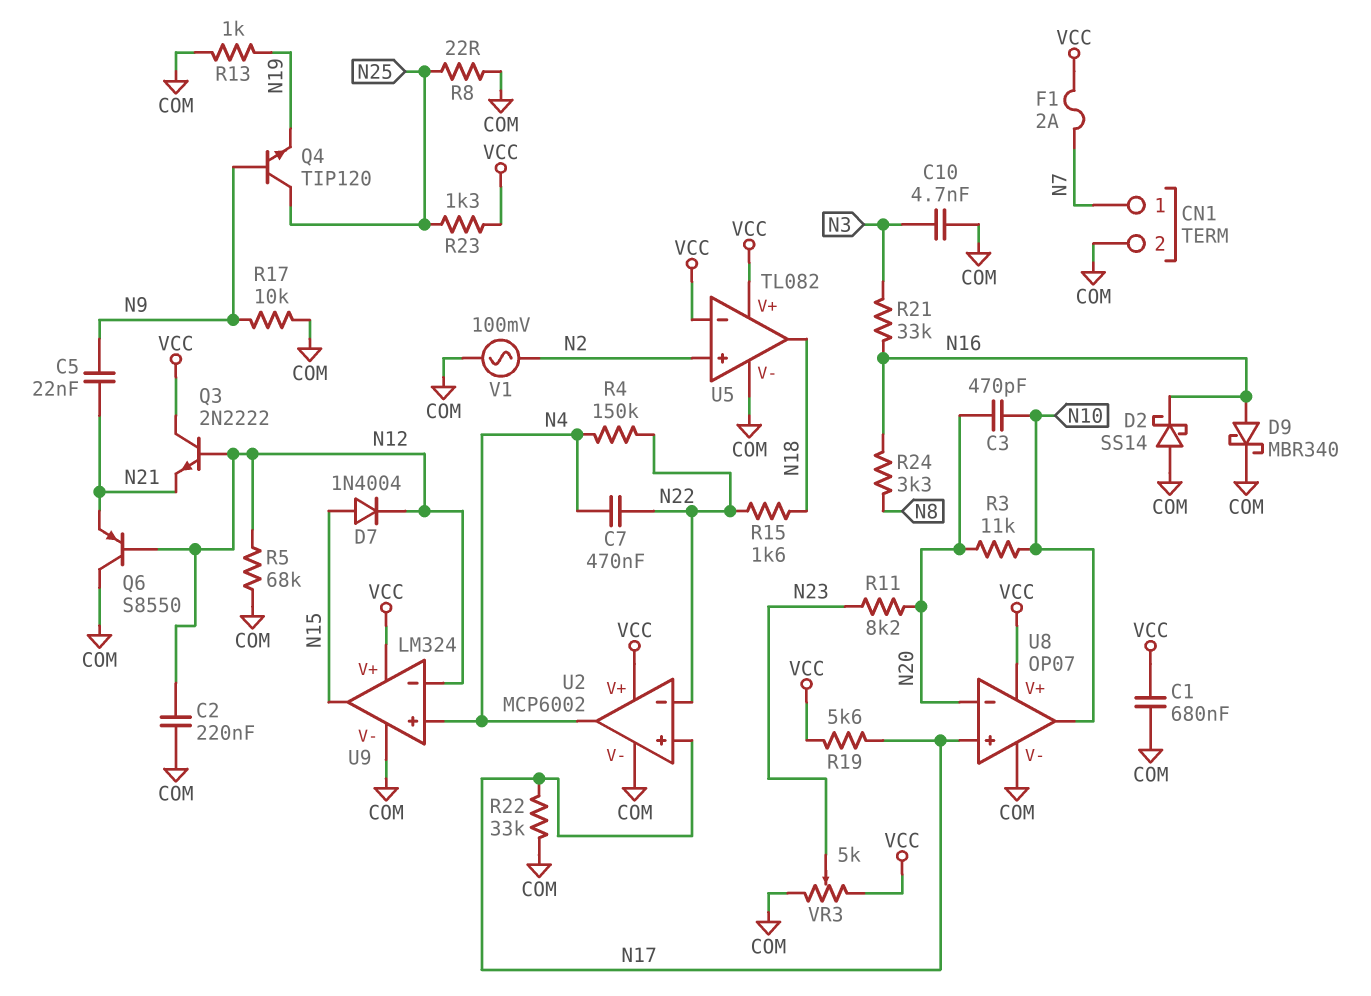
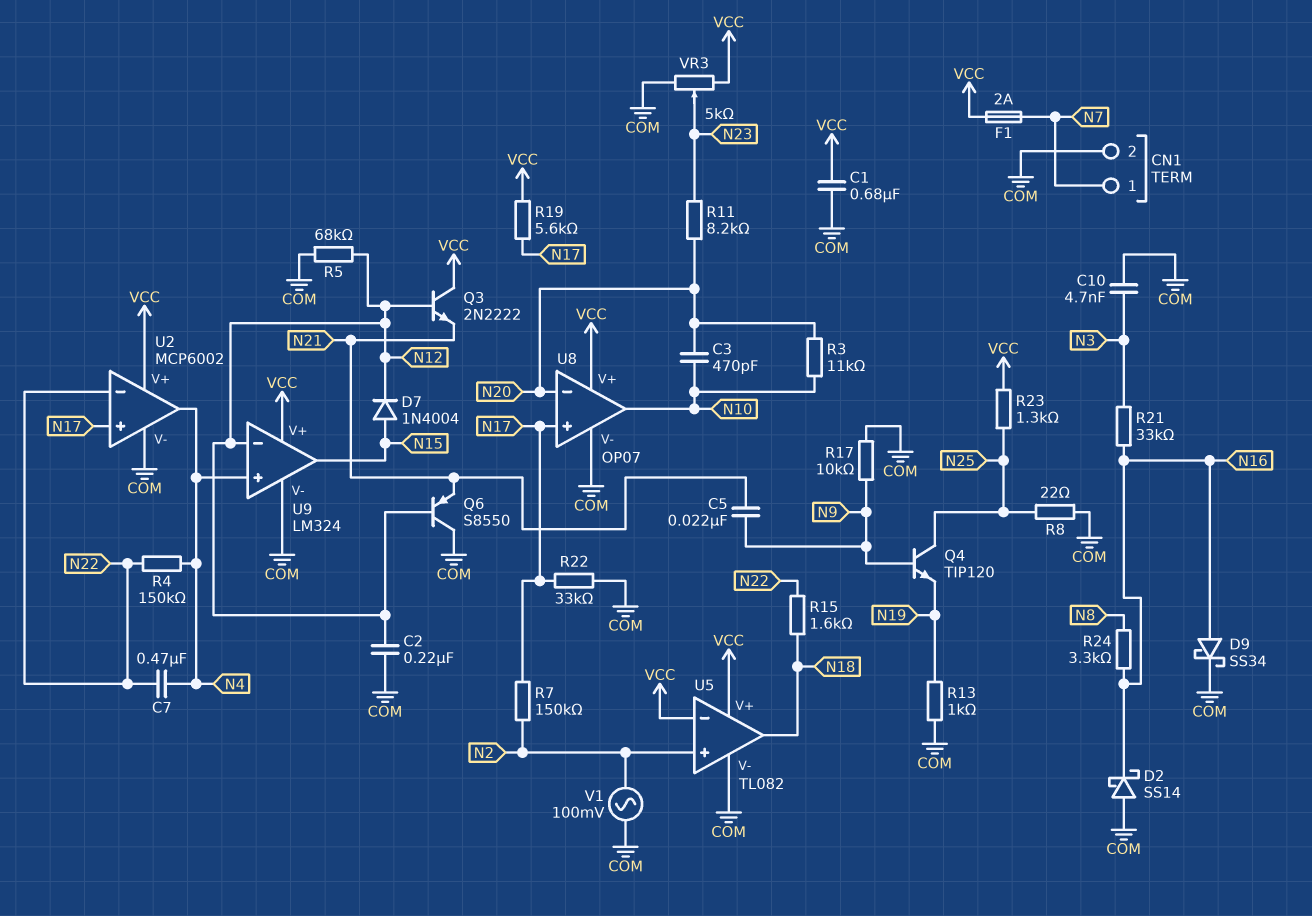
D9: schottky MBR340 (A N16, K COM) -> schottky SS34 (A N16, K COM)
R7: none -> 150k (N2, N17)

